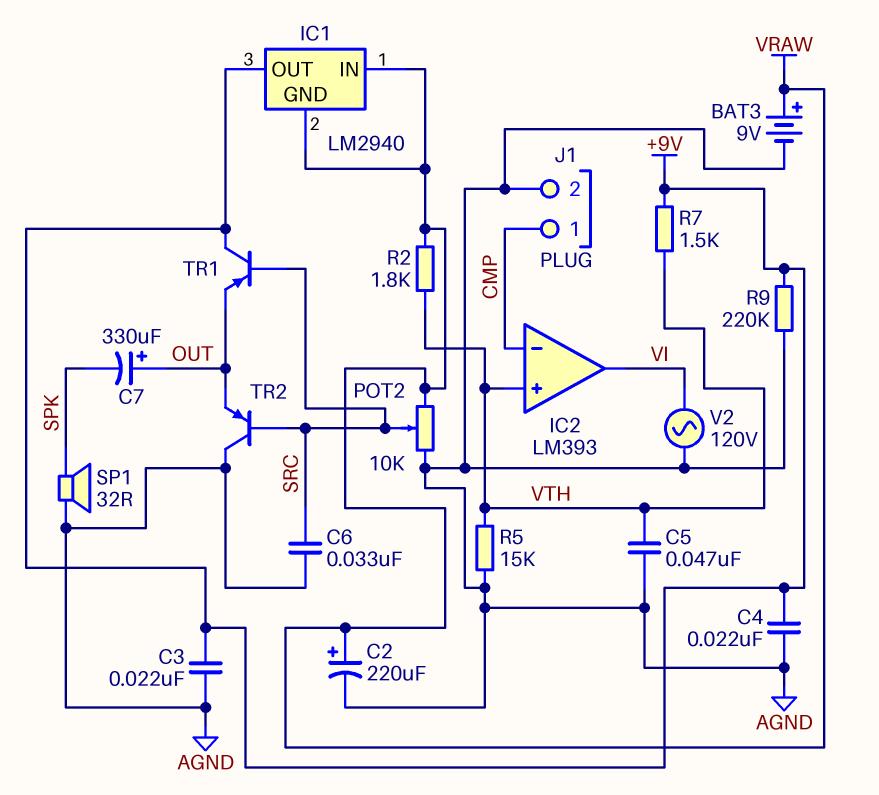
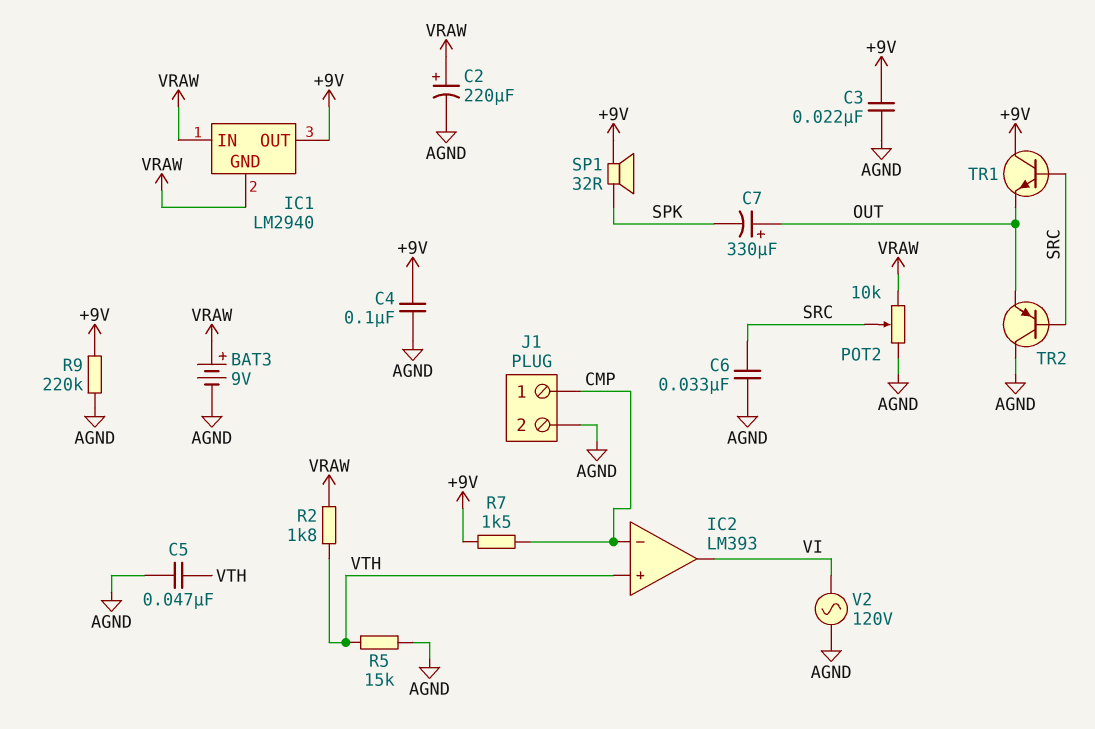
C4: 22nF (+9V, AGND) -> 100nF (+9V, AGND)
R7: 1.5k (+9V, VTH) -> 1.5k (+9V, CMP)
SP1: speaker 32R (AGND, SPK) -> speaker 32R (+9V, SPK)
TR1: PNP (B SRC, C +9V, E OUT) -> NPN (B SRC, C +9V, E OUT)

